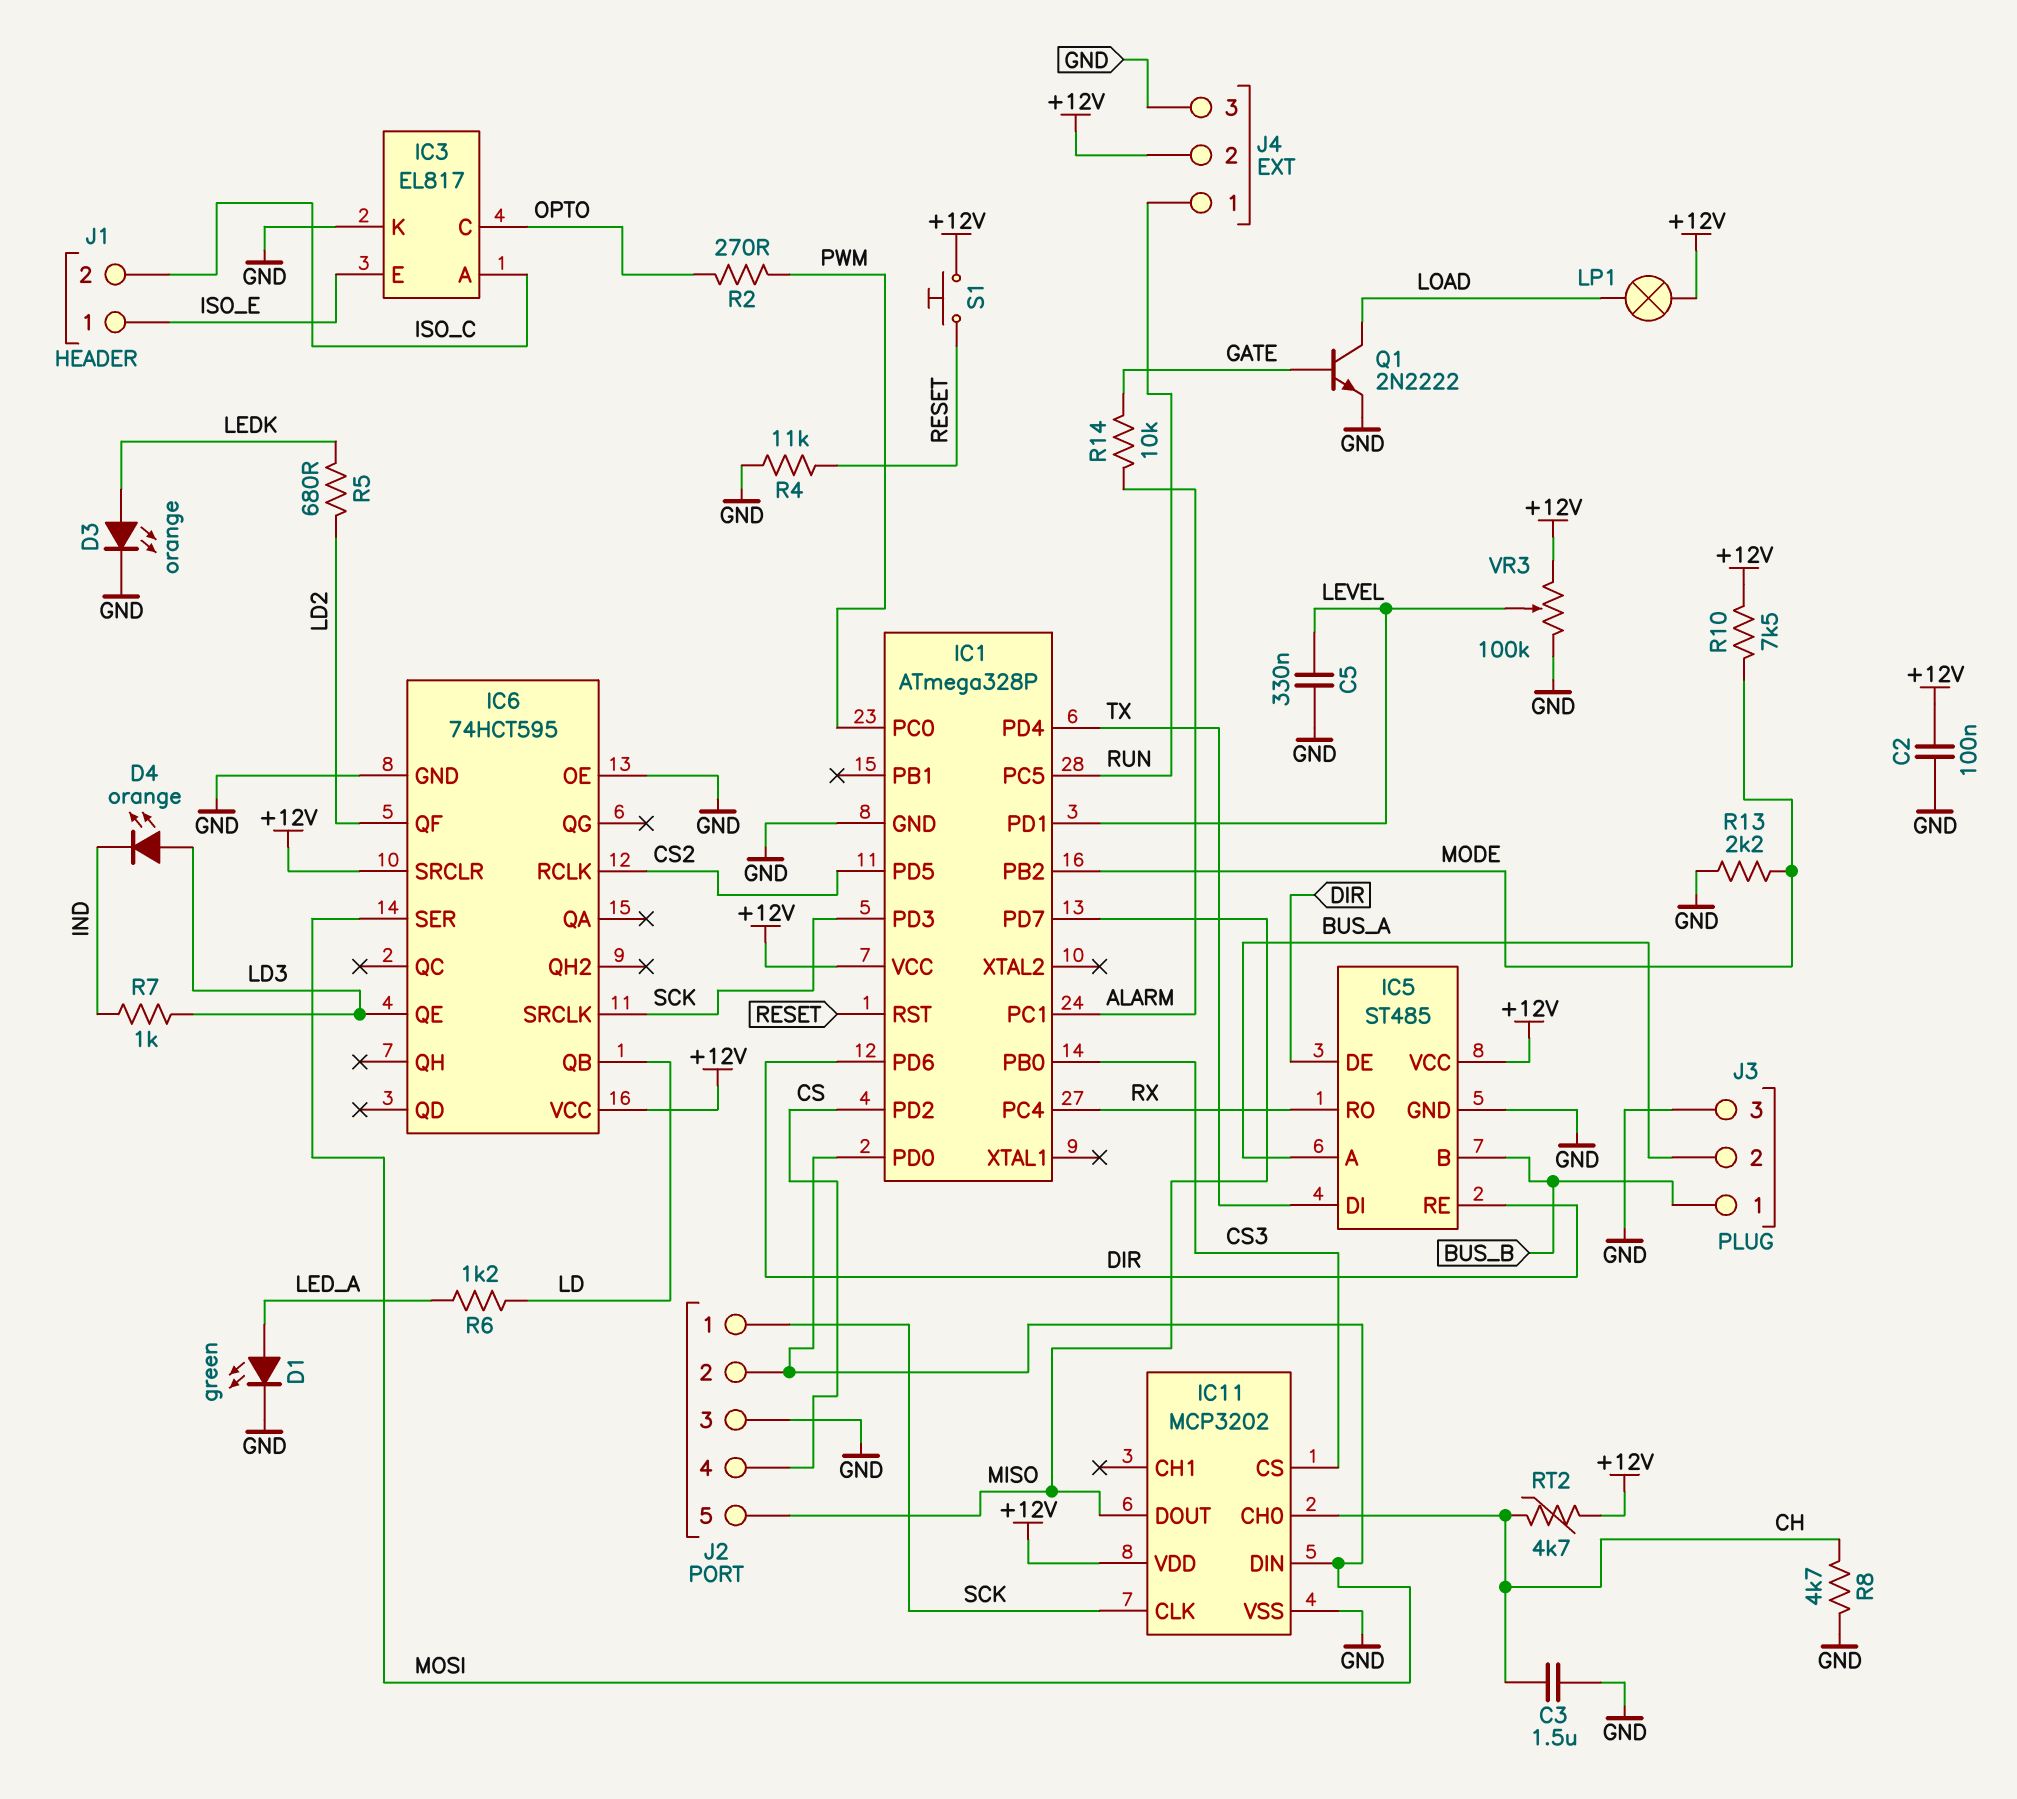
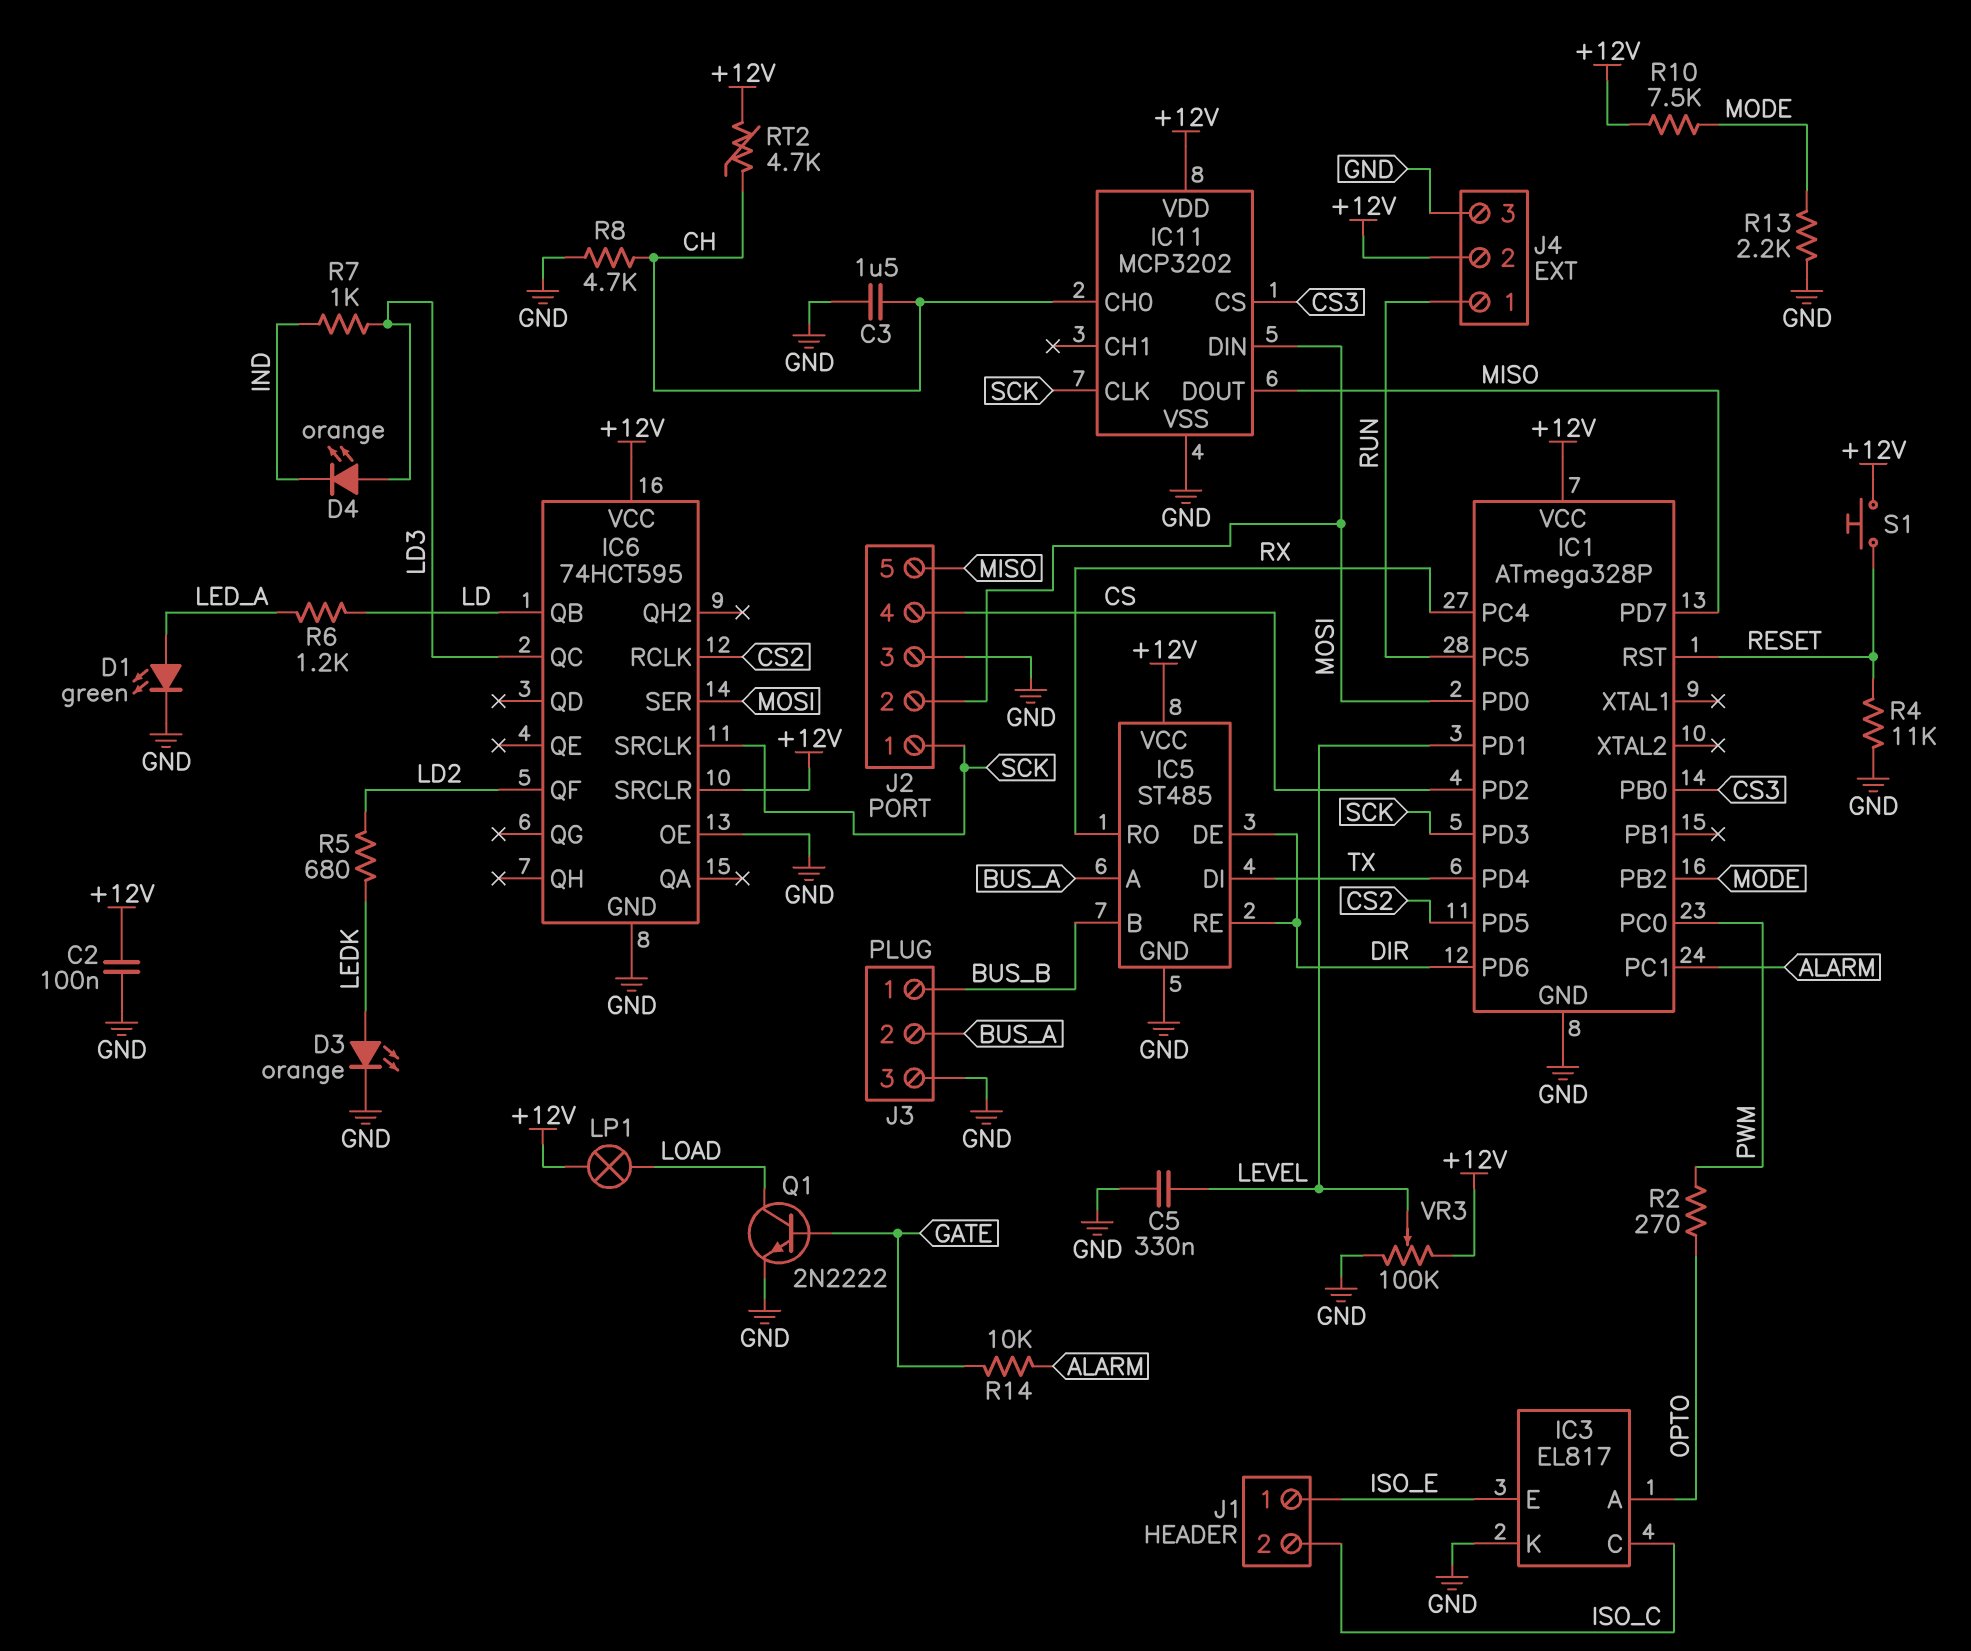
IC3 pin A: ISO_C -> OPTO
IC3 pin C: OPTO -> ISO_C
IC6 pin QC: none -> LD3
IC6 pin QE: LD3 -> none

